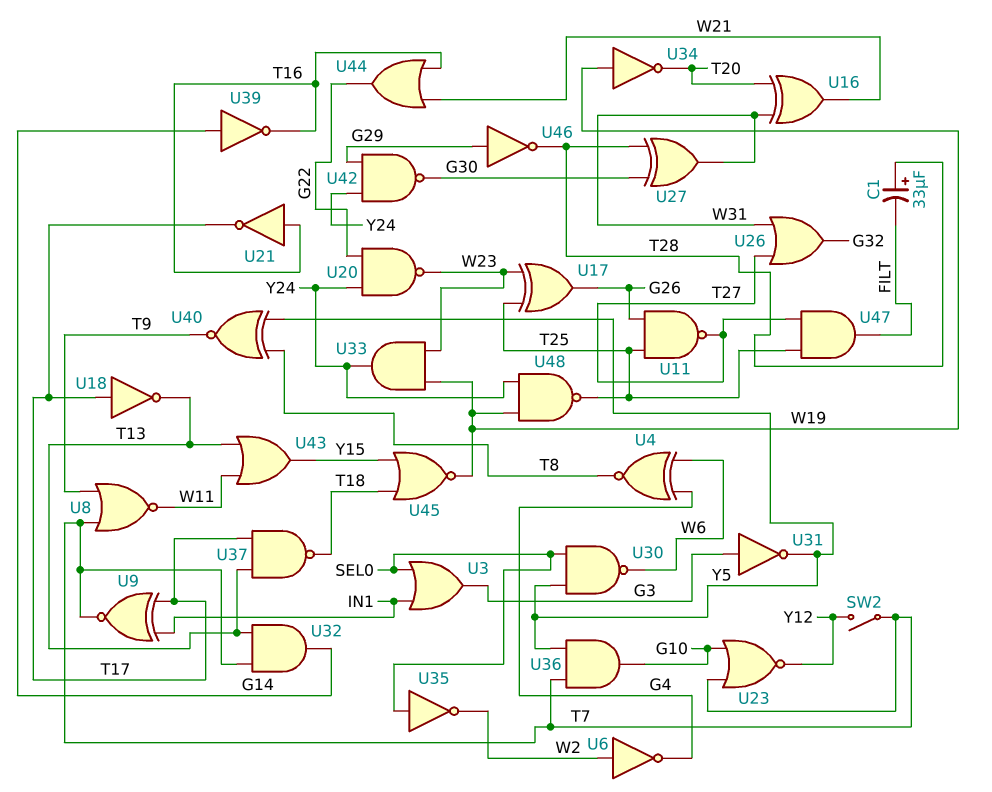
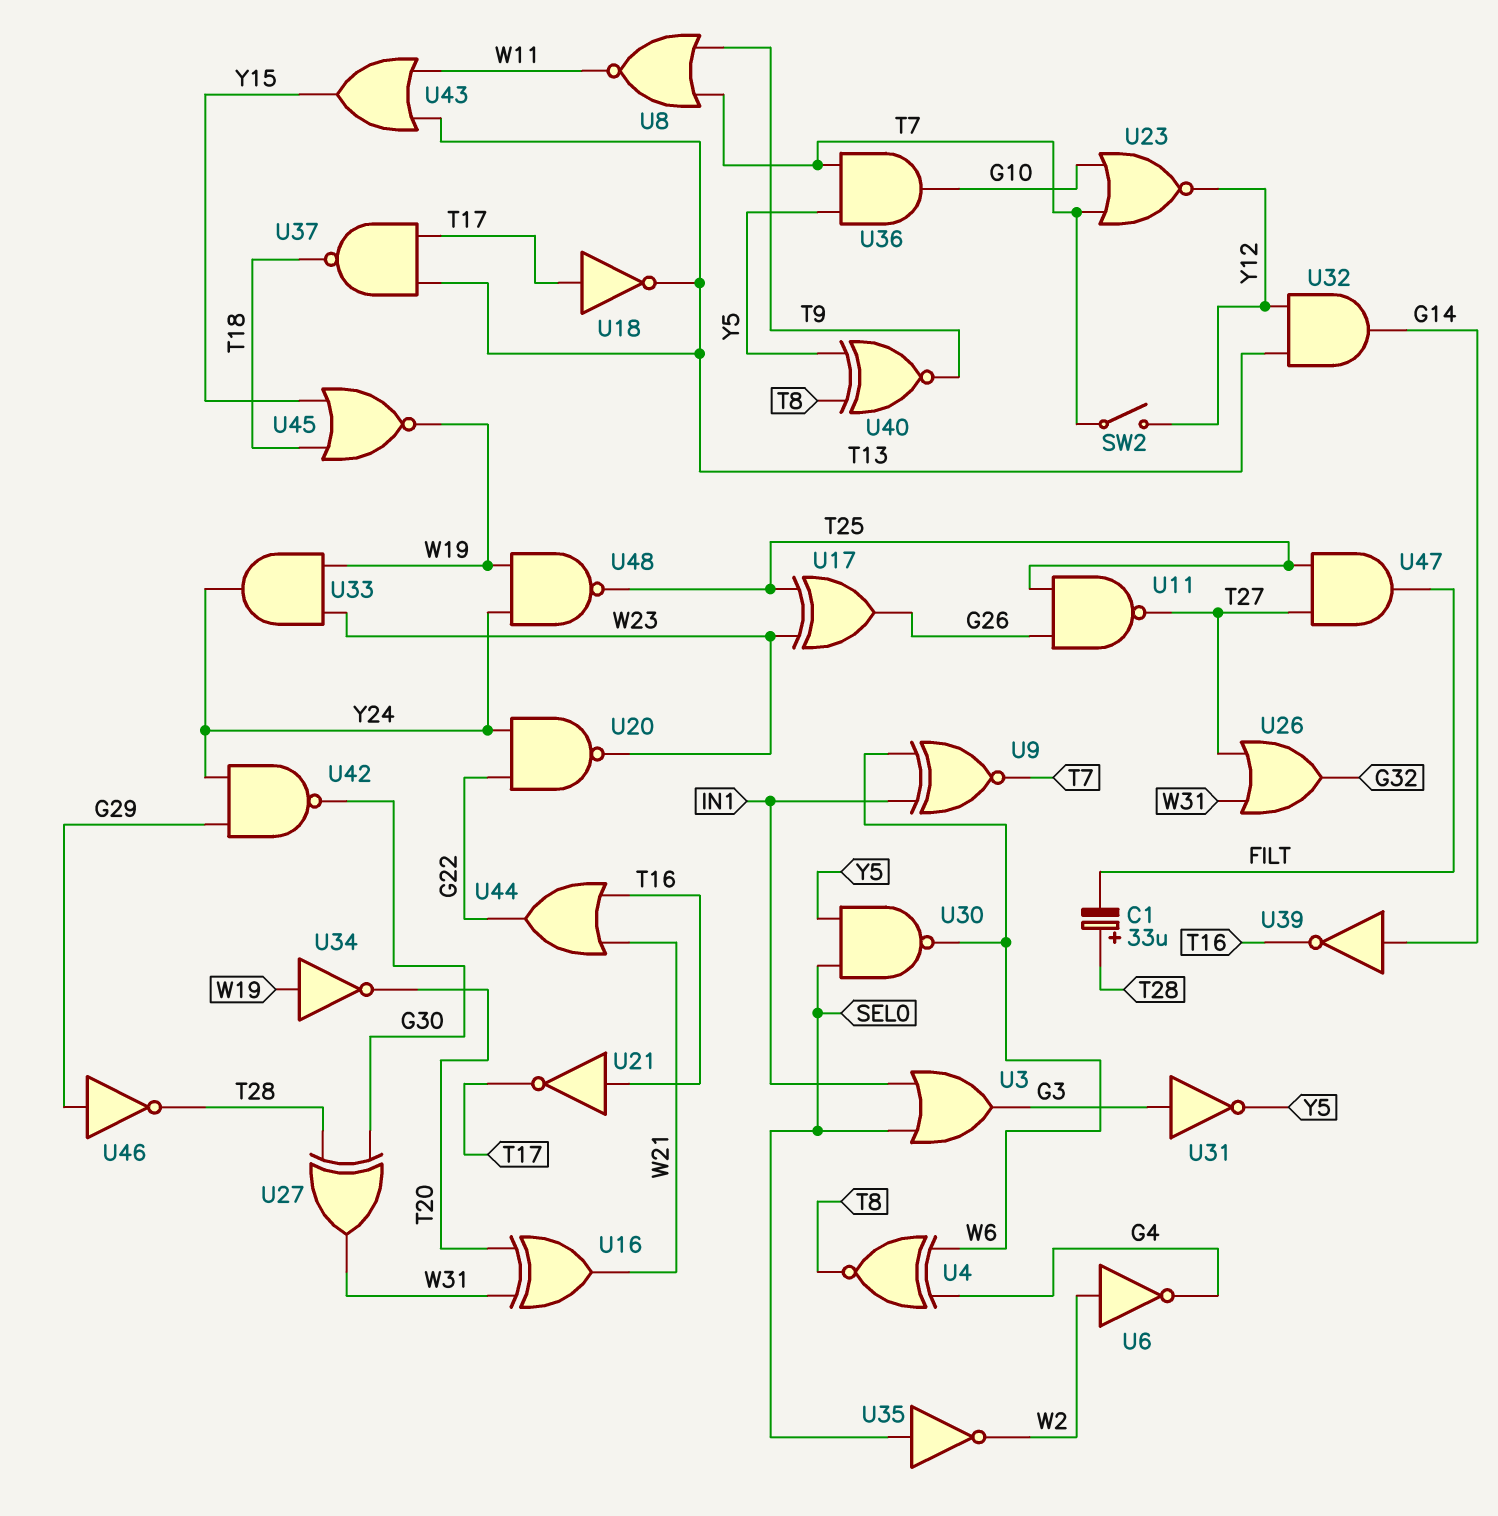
U9: XNOR (in IN1, in T17, out T7) -> XNOR (in IN1, in W6, out T7)
U32: AND (in T7, in T13, out G14) -> AND (in T13, in Y12, out G14)

